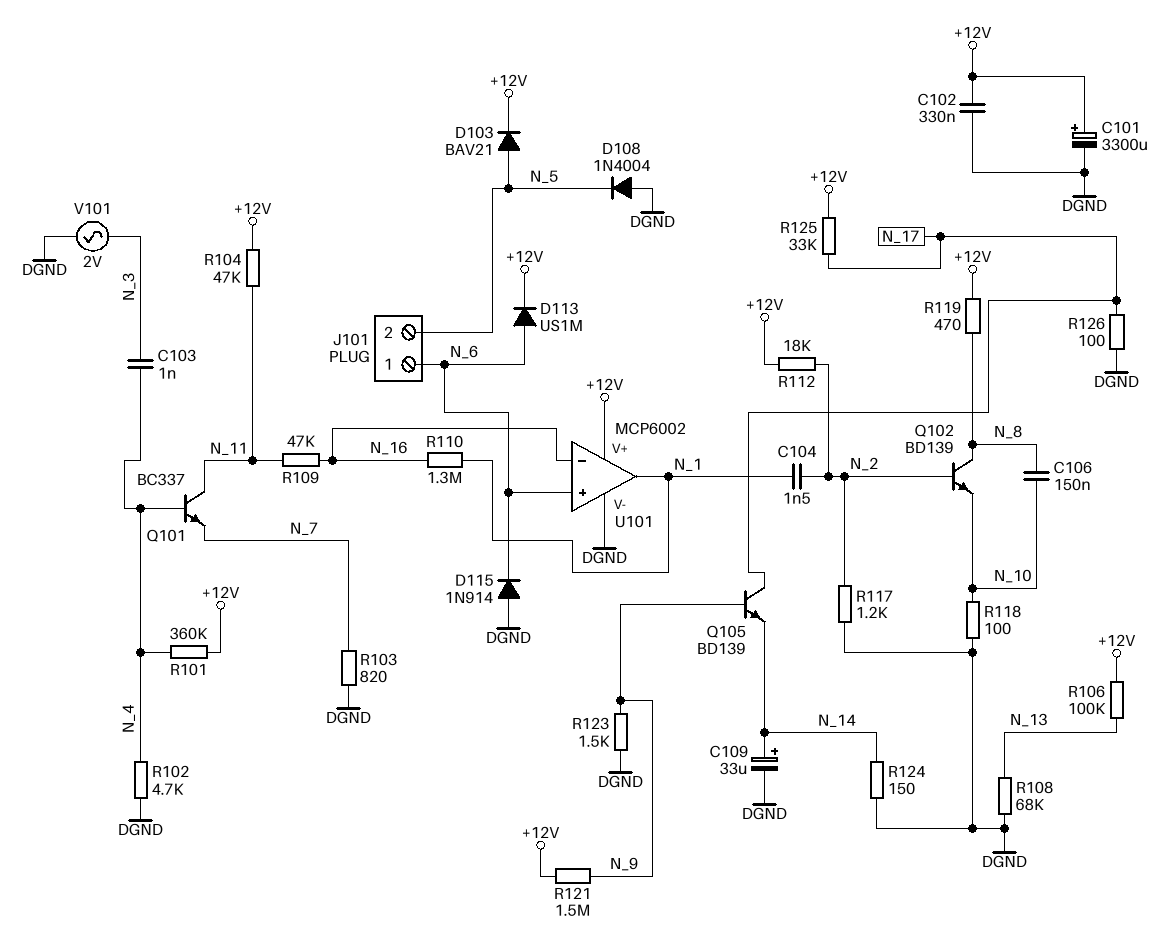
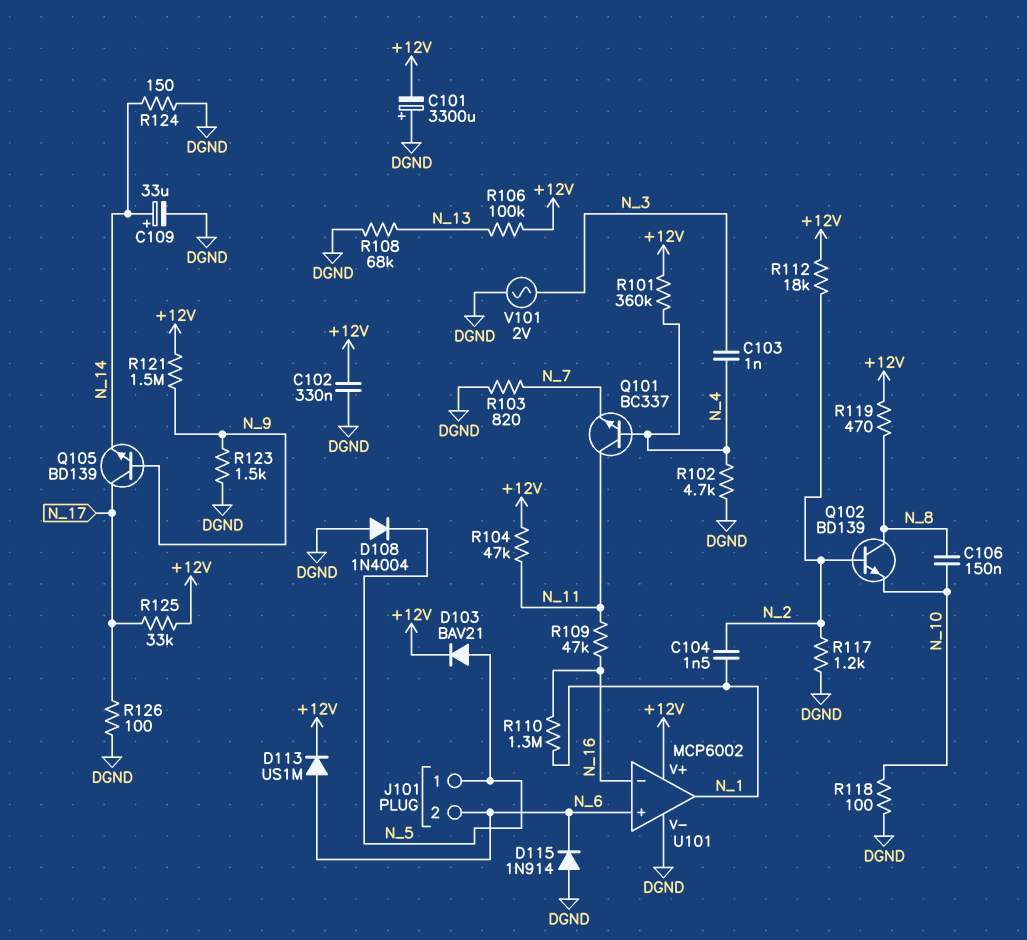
C101: 3300uF (plus +12V, minus DGND) -> 3300uF (plus DGND, minus +12V)
J101 pin 1: N_6 -> N_5
J101 pin 2: N_5 -> N_6

